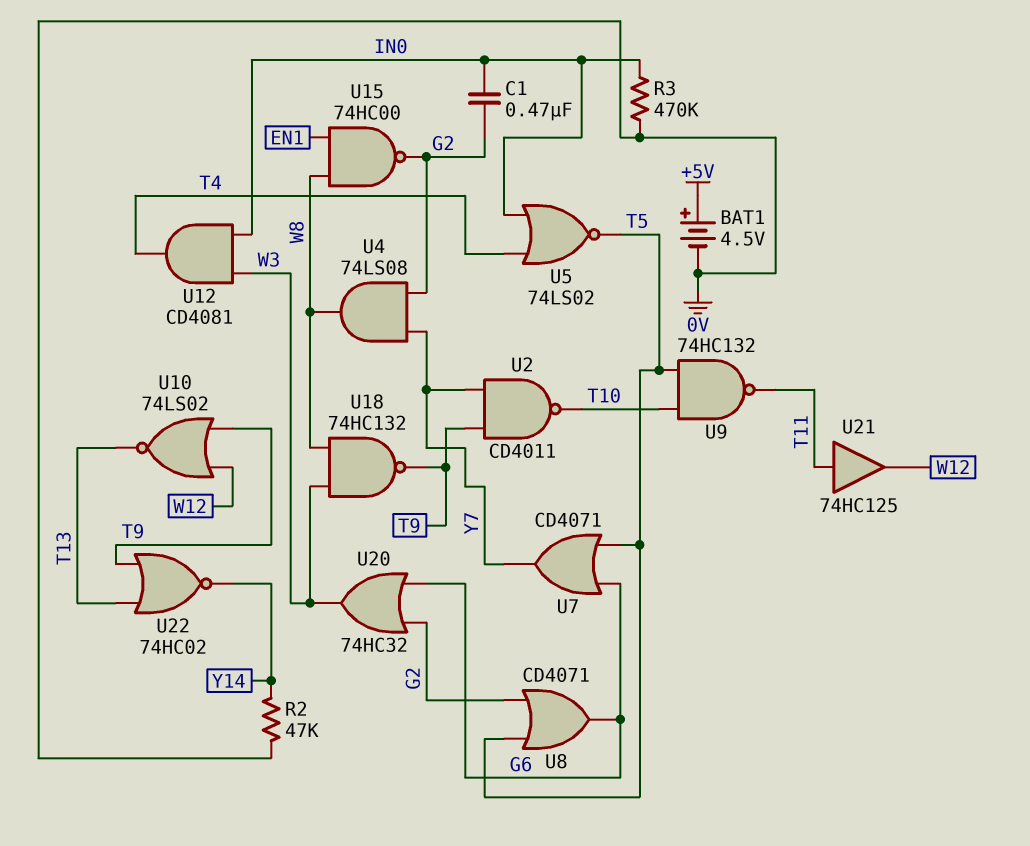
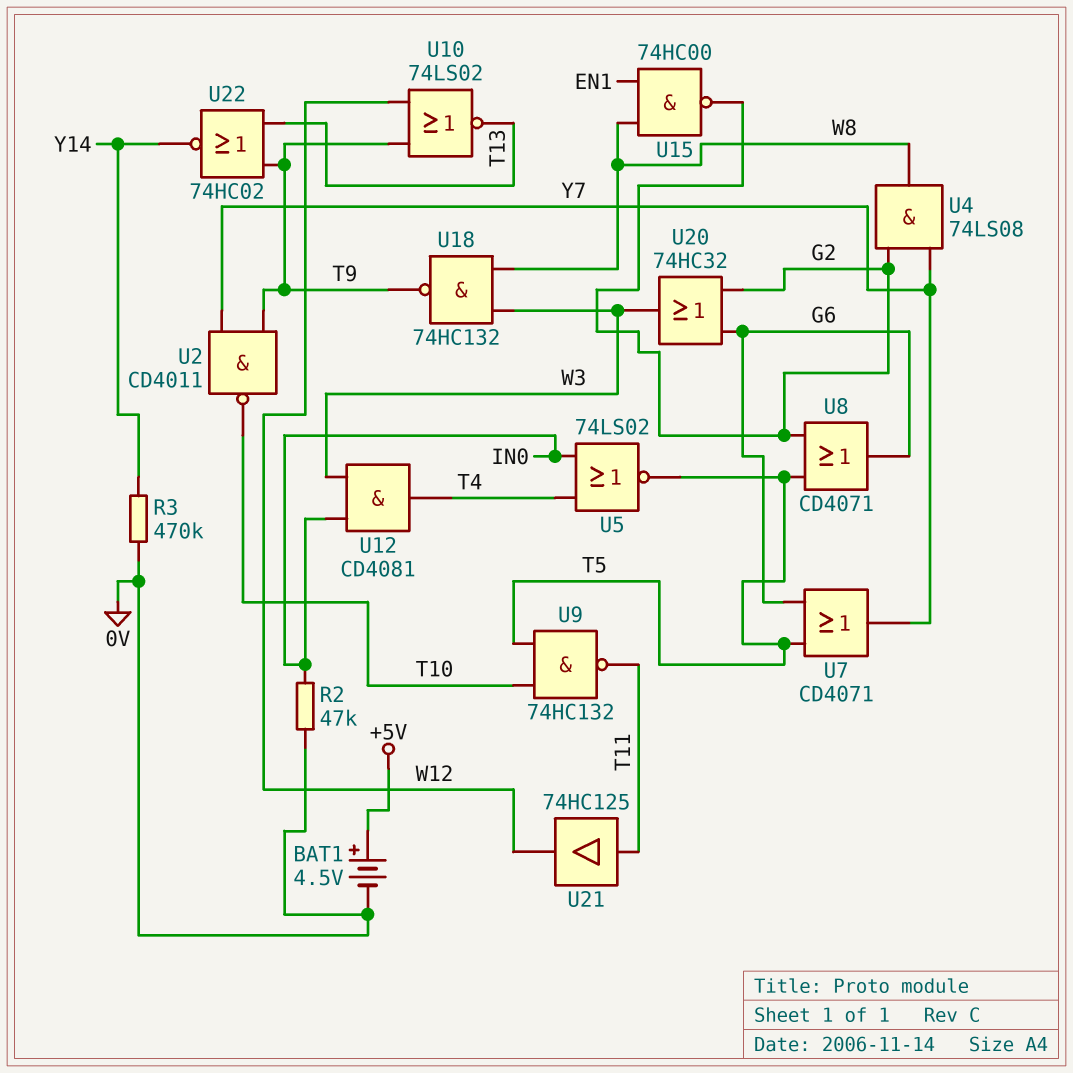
C1: 470nF (G2, IN0) -> none
R2: 47k (0V, Y14) -> 47k (0V, IN0)
R3: 470k (0V, IN0) -> 470k (0V, Y14)

